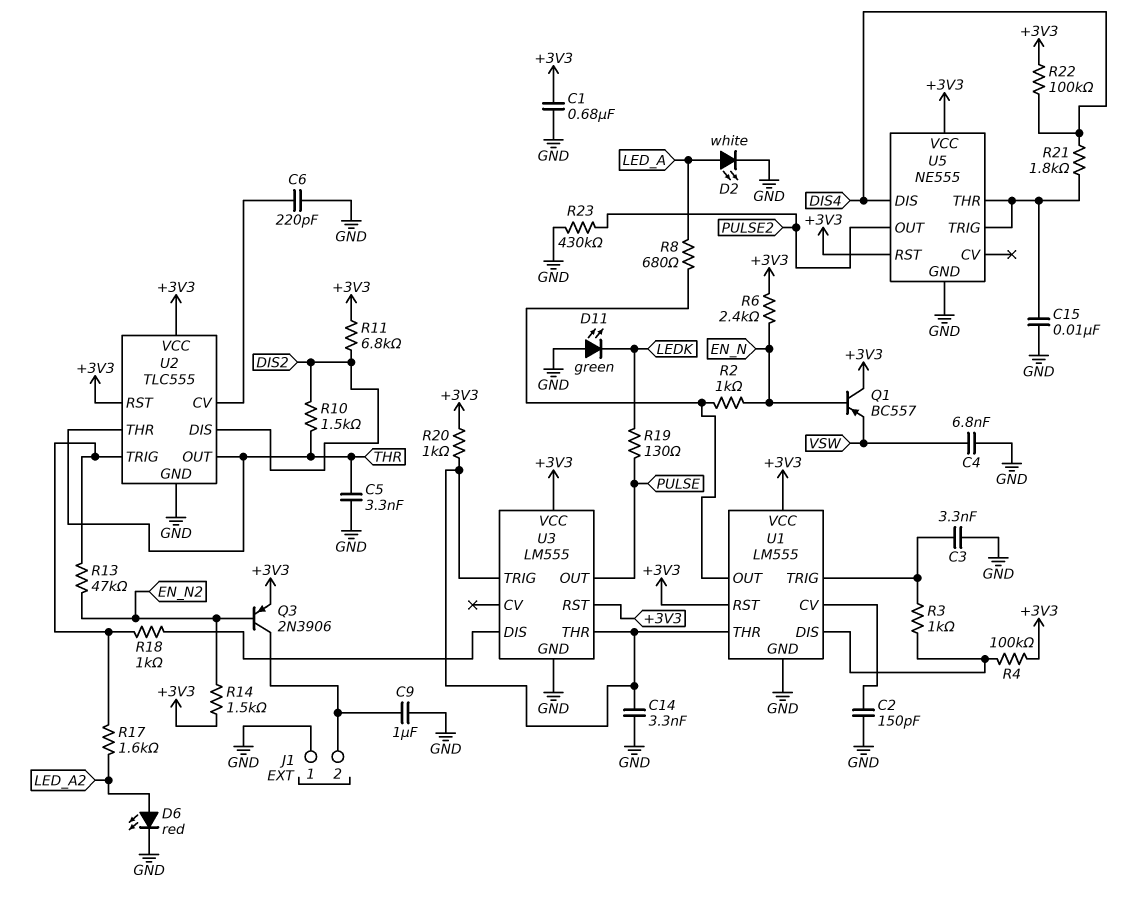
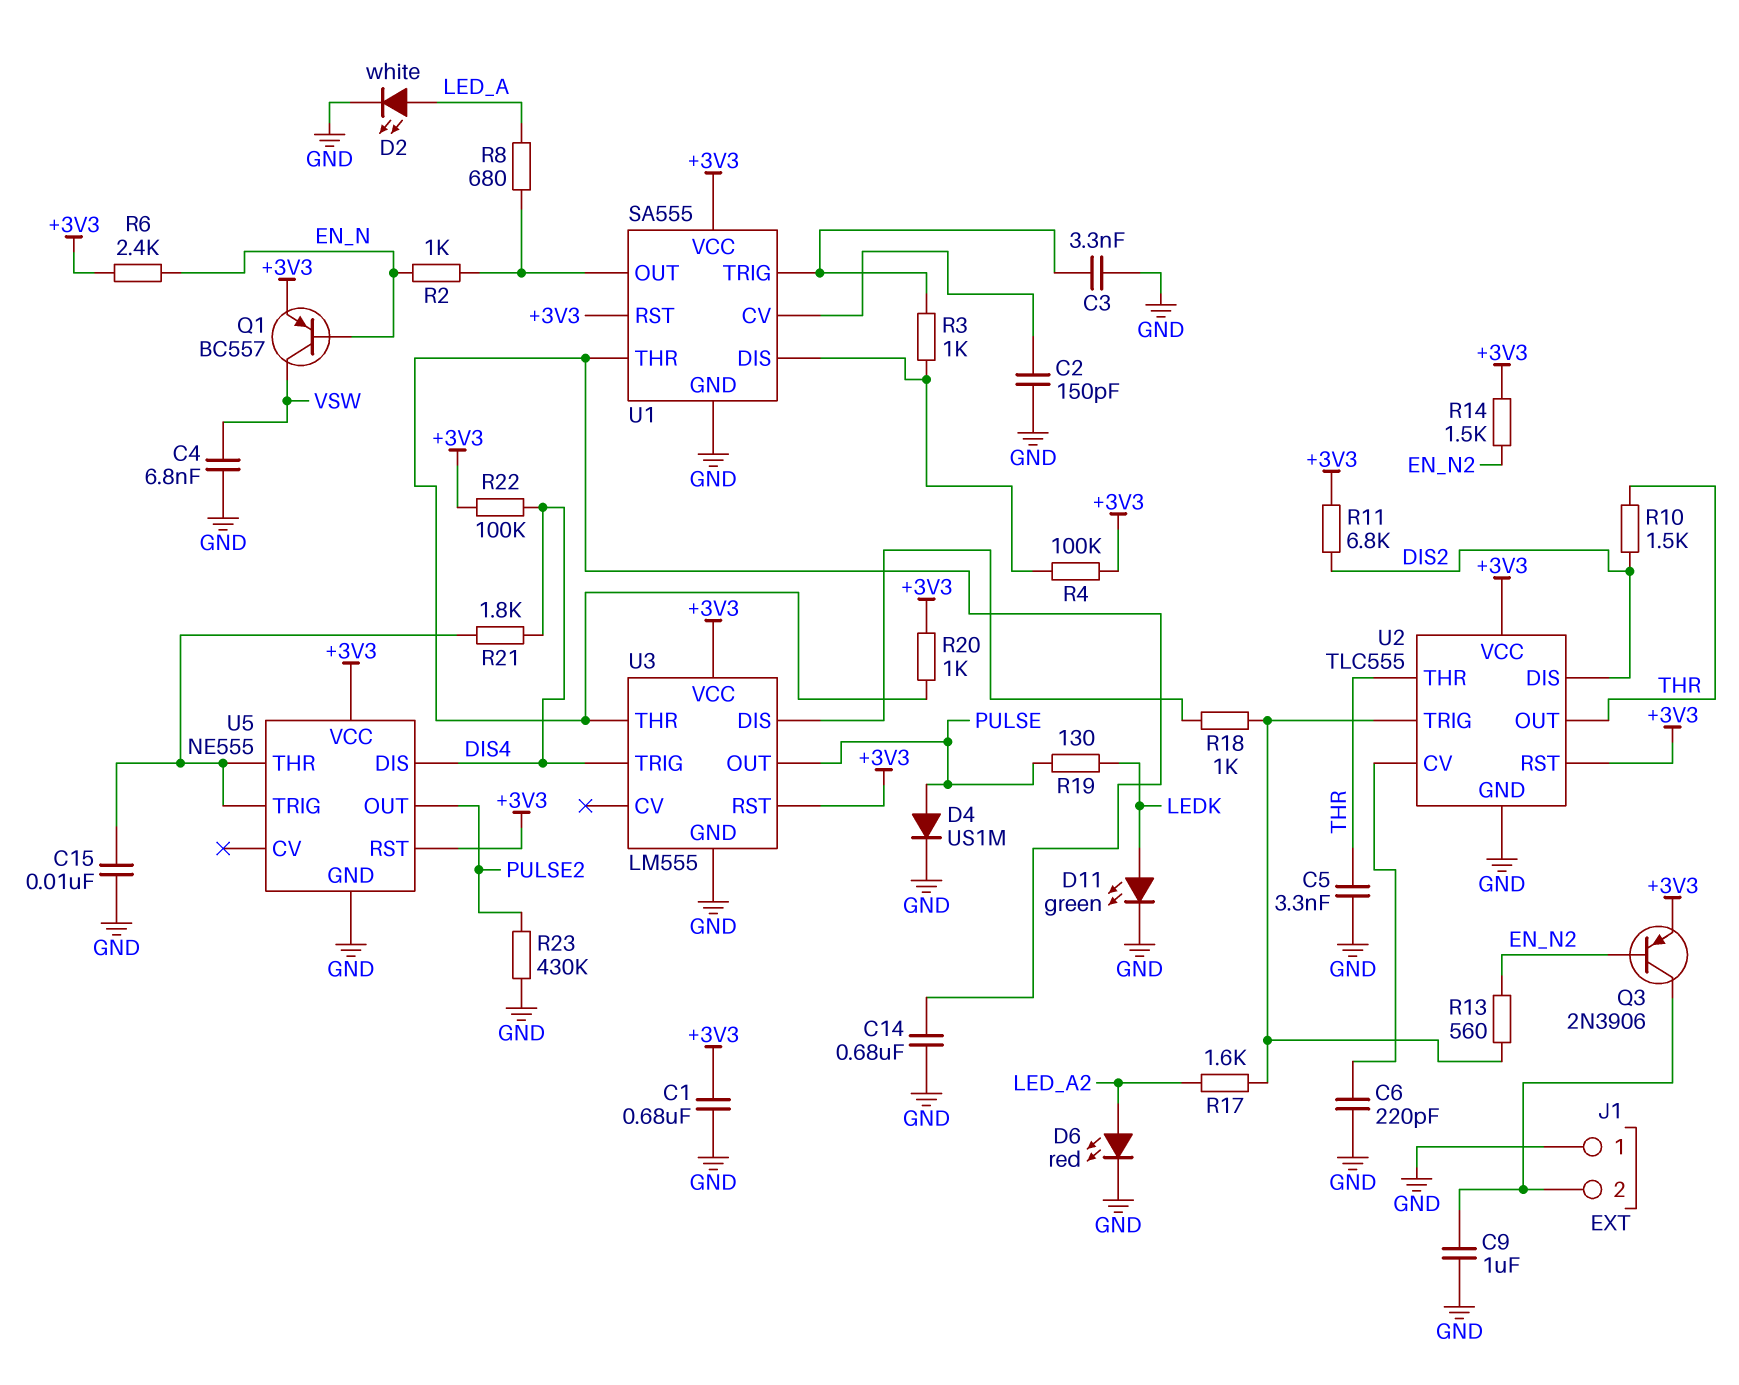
C14: 3.3nF (GND, U1/THR) -> 680nF (GND, U1/THR)
D4: none -> diode US1M (A PULSE, K GND)
D11: LED green (A GND, K LEDK) -> LED green (A LEDK, K GND)
Q1: PNP BC557 (B EN_N, C +3V3, E VSW) -> PNP BC557 (B EN_N, C VSW, E +3V3)
R13: 47k (EN_N2, U2/TRIG) -> 560 (EN_N2, U2/TRIG)
U1: LM555 -> SA555
U3 pin TRIG: U1/THR -> DIS4

